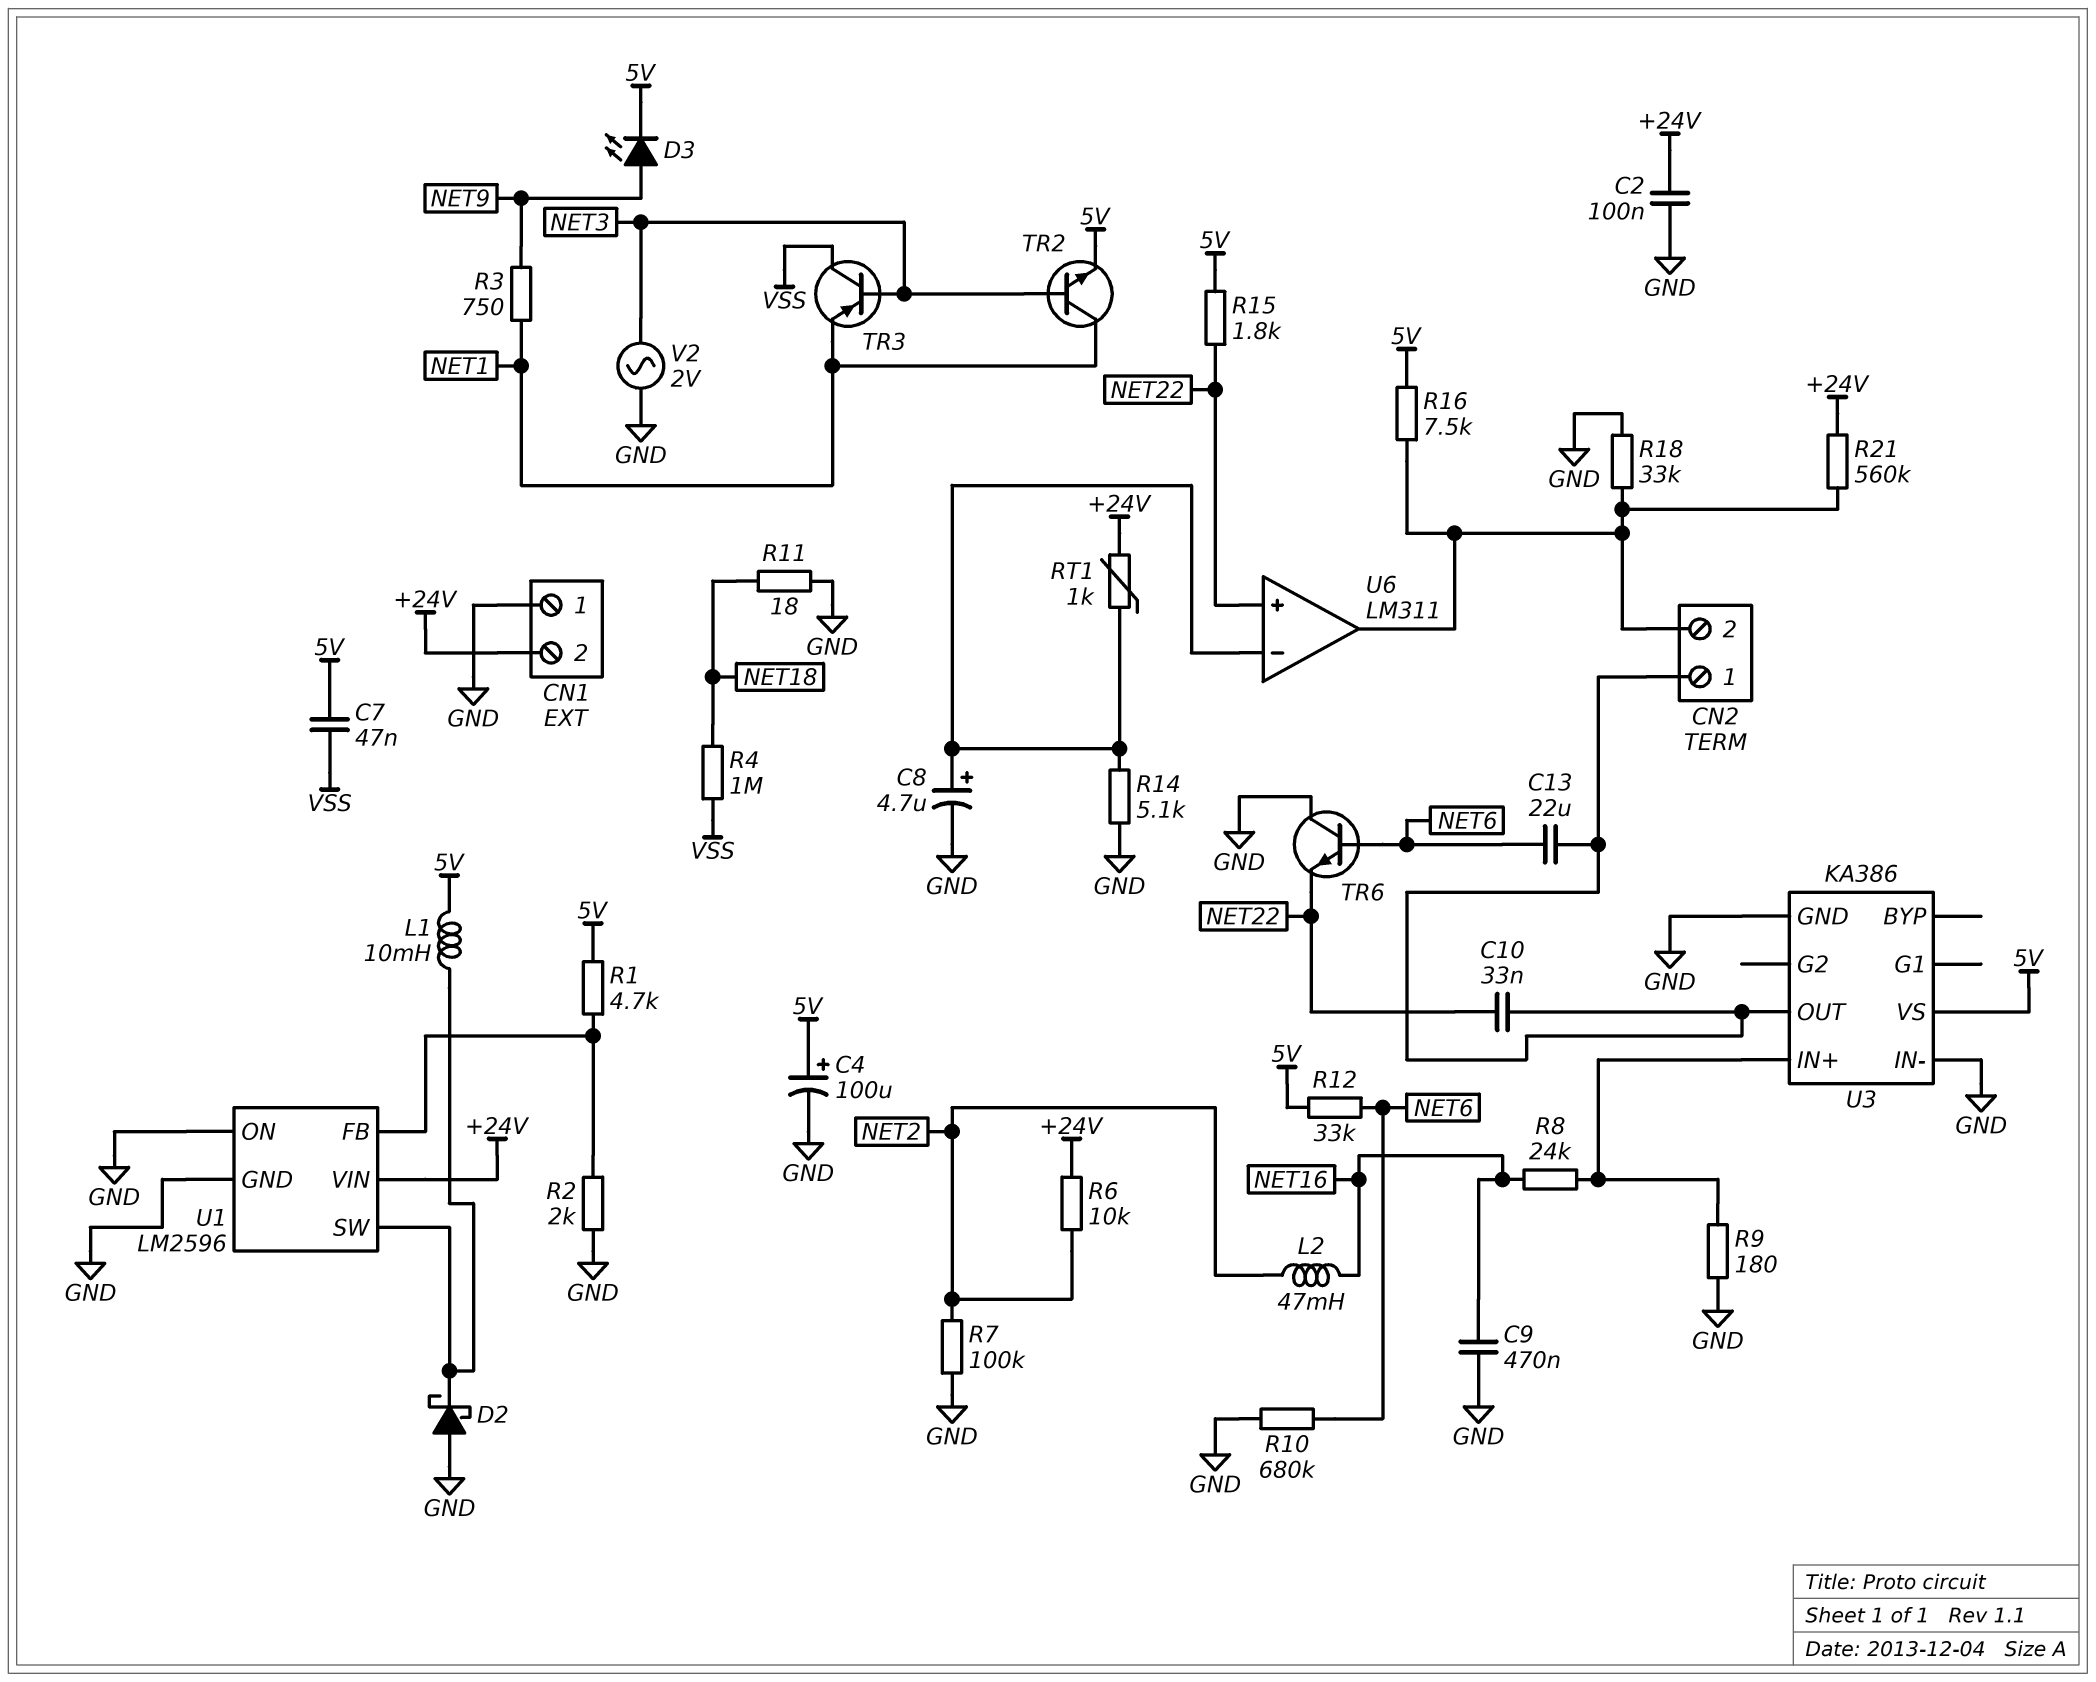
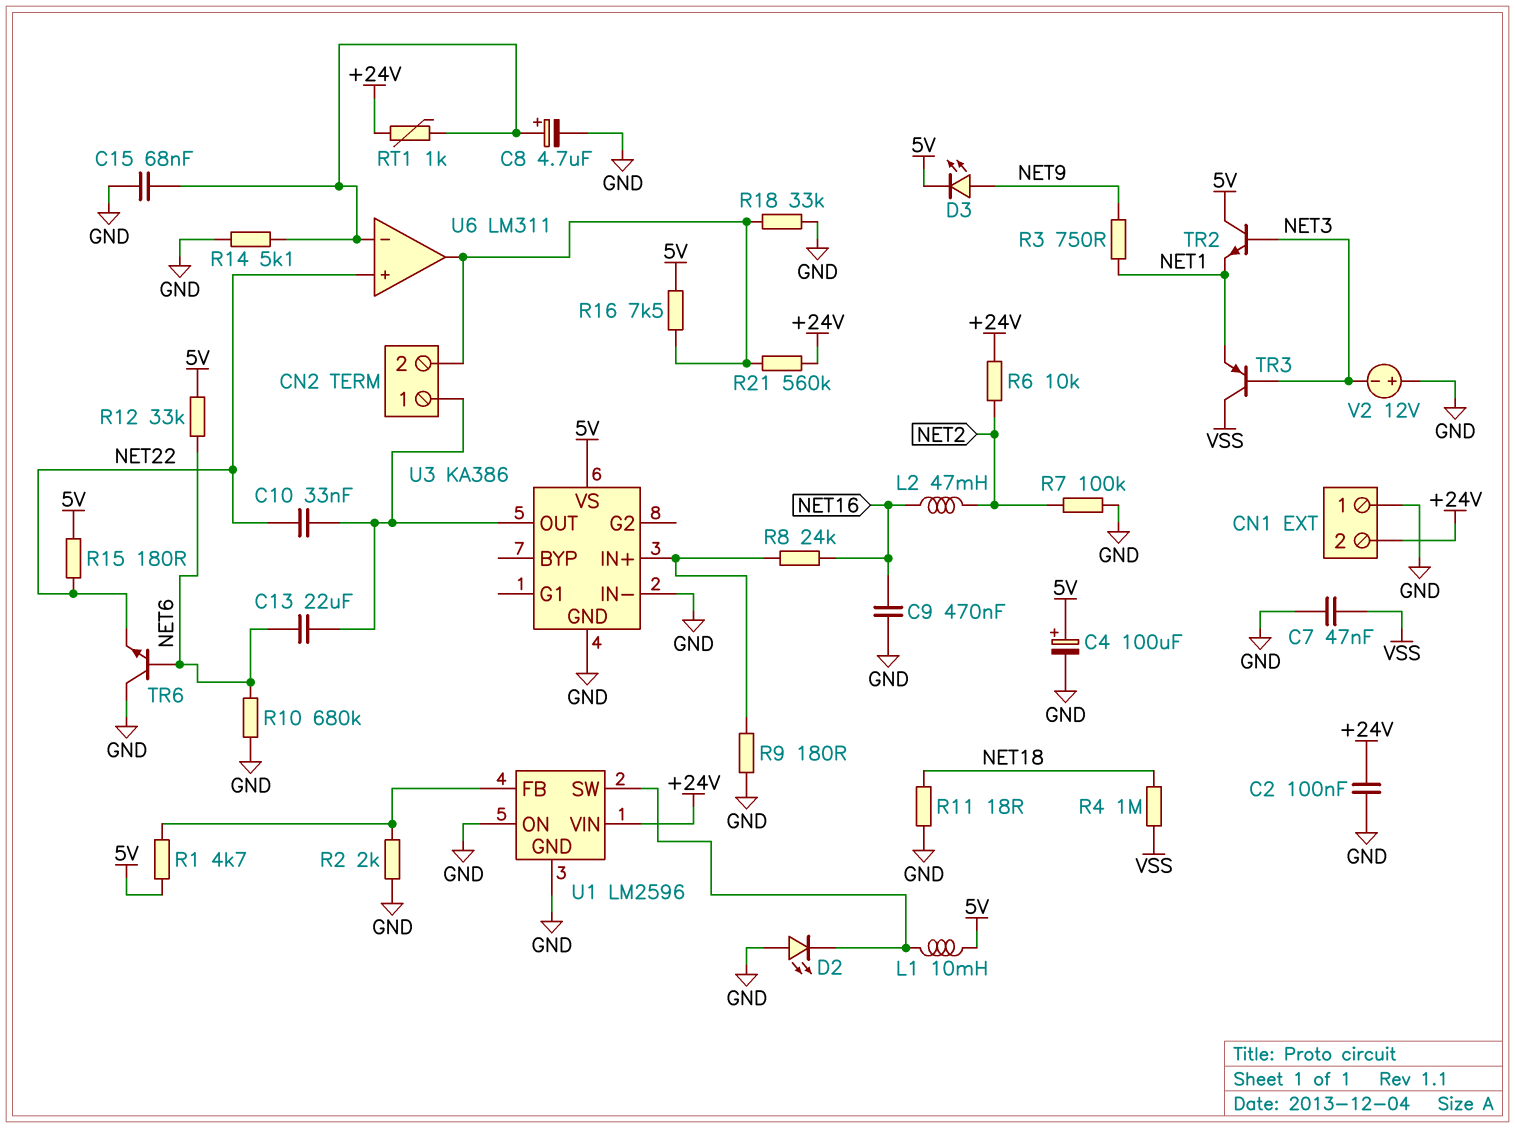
C7: 47nF (5V, VSS) -> 47nF (GND, VSS)
C15: none -> 68nF (GND, U6/in-)
D2: schottky (A GND, K U1/SW) -> LED (A GND, K U1/SW)
R15: 1.8k (5V, NET22) -> 180 (5V, NET22)
TR2: NPN (B NET3, C NET1, E 5V) -> NPN (B NET3, C 5V, E NET1)
V2: AC 2V (GND, NET3) -> 12V (plus GND, minus NET3)

